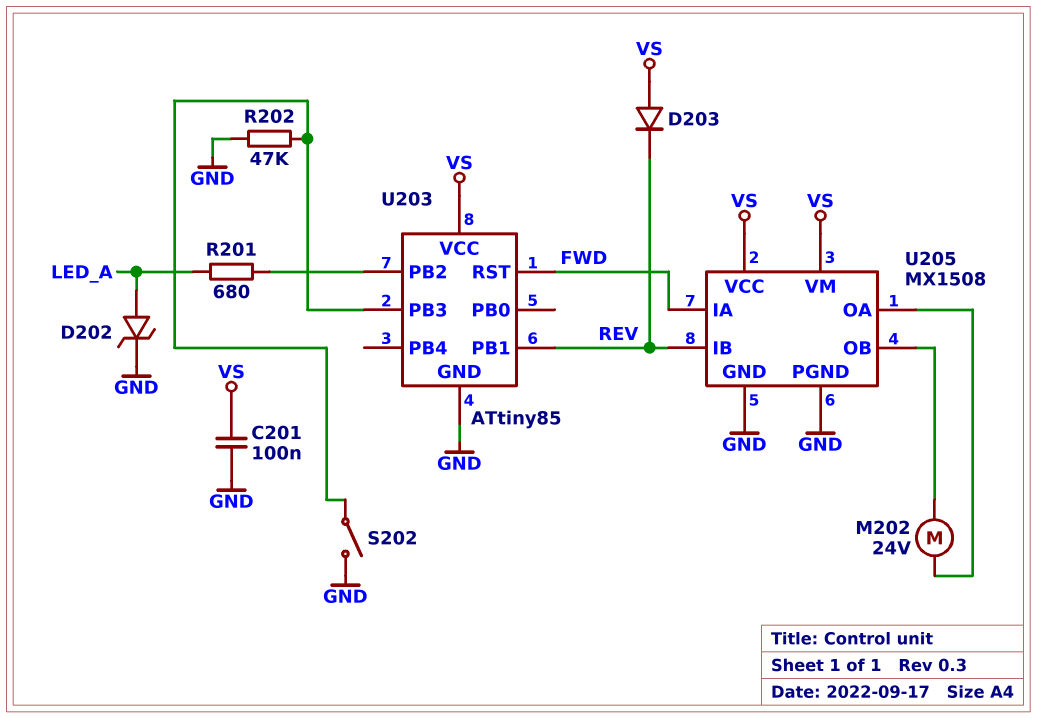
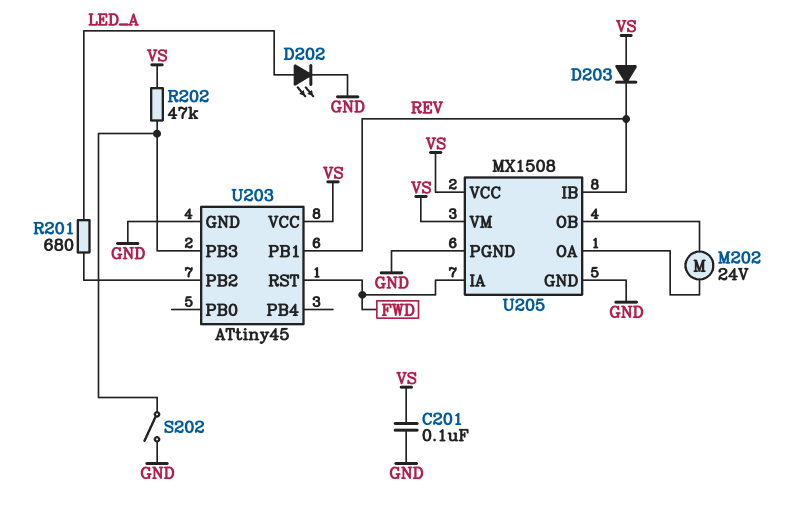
D202: zener (A LED_A, K GND) -> LED (A LED_A, K GND)
R202: 47k (GND, U203/PB3) -> 47k (U203/PB3, VS)
U203: ATtiny85 -> ATtiny45

